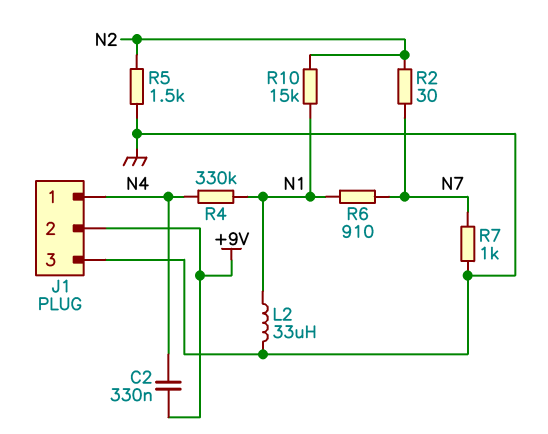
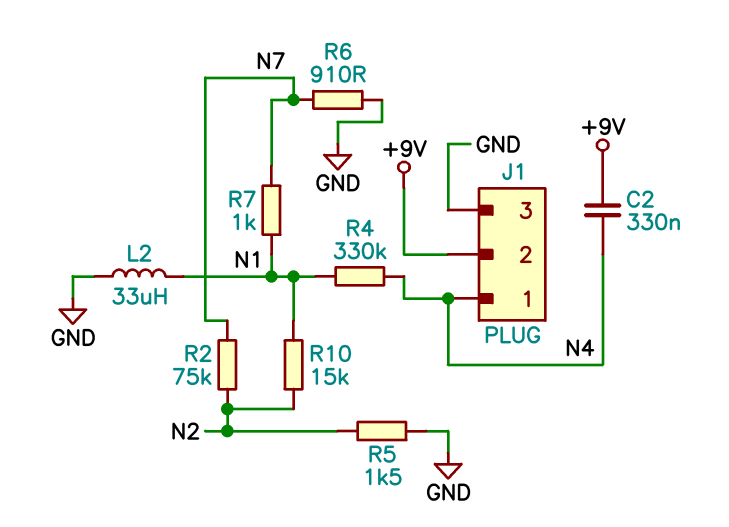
R2: 30 (N2, N7) -> 75k (N2, N7)
R6: 910 (N1, N7) -> 910 (GND, N7)
R7: 1k (GND, N7) -> 1k (N1, N7)

